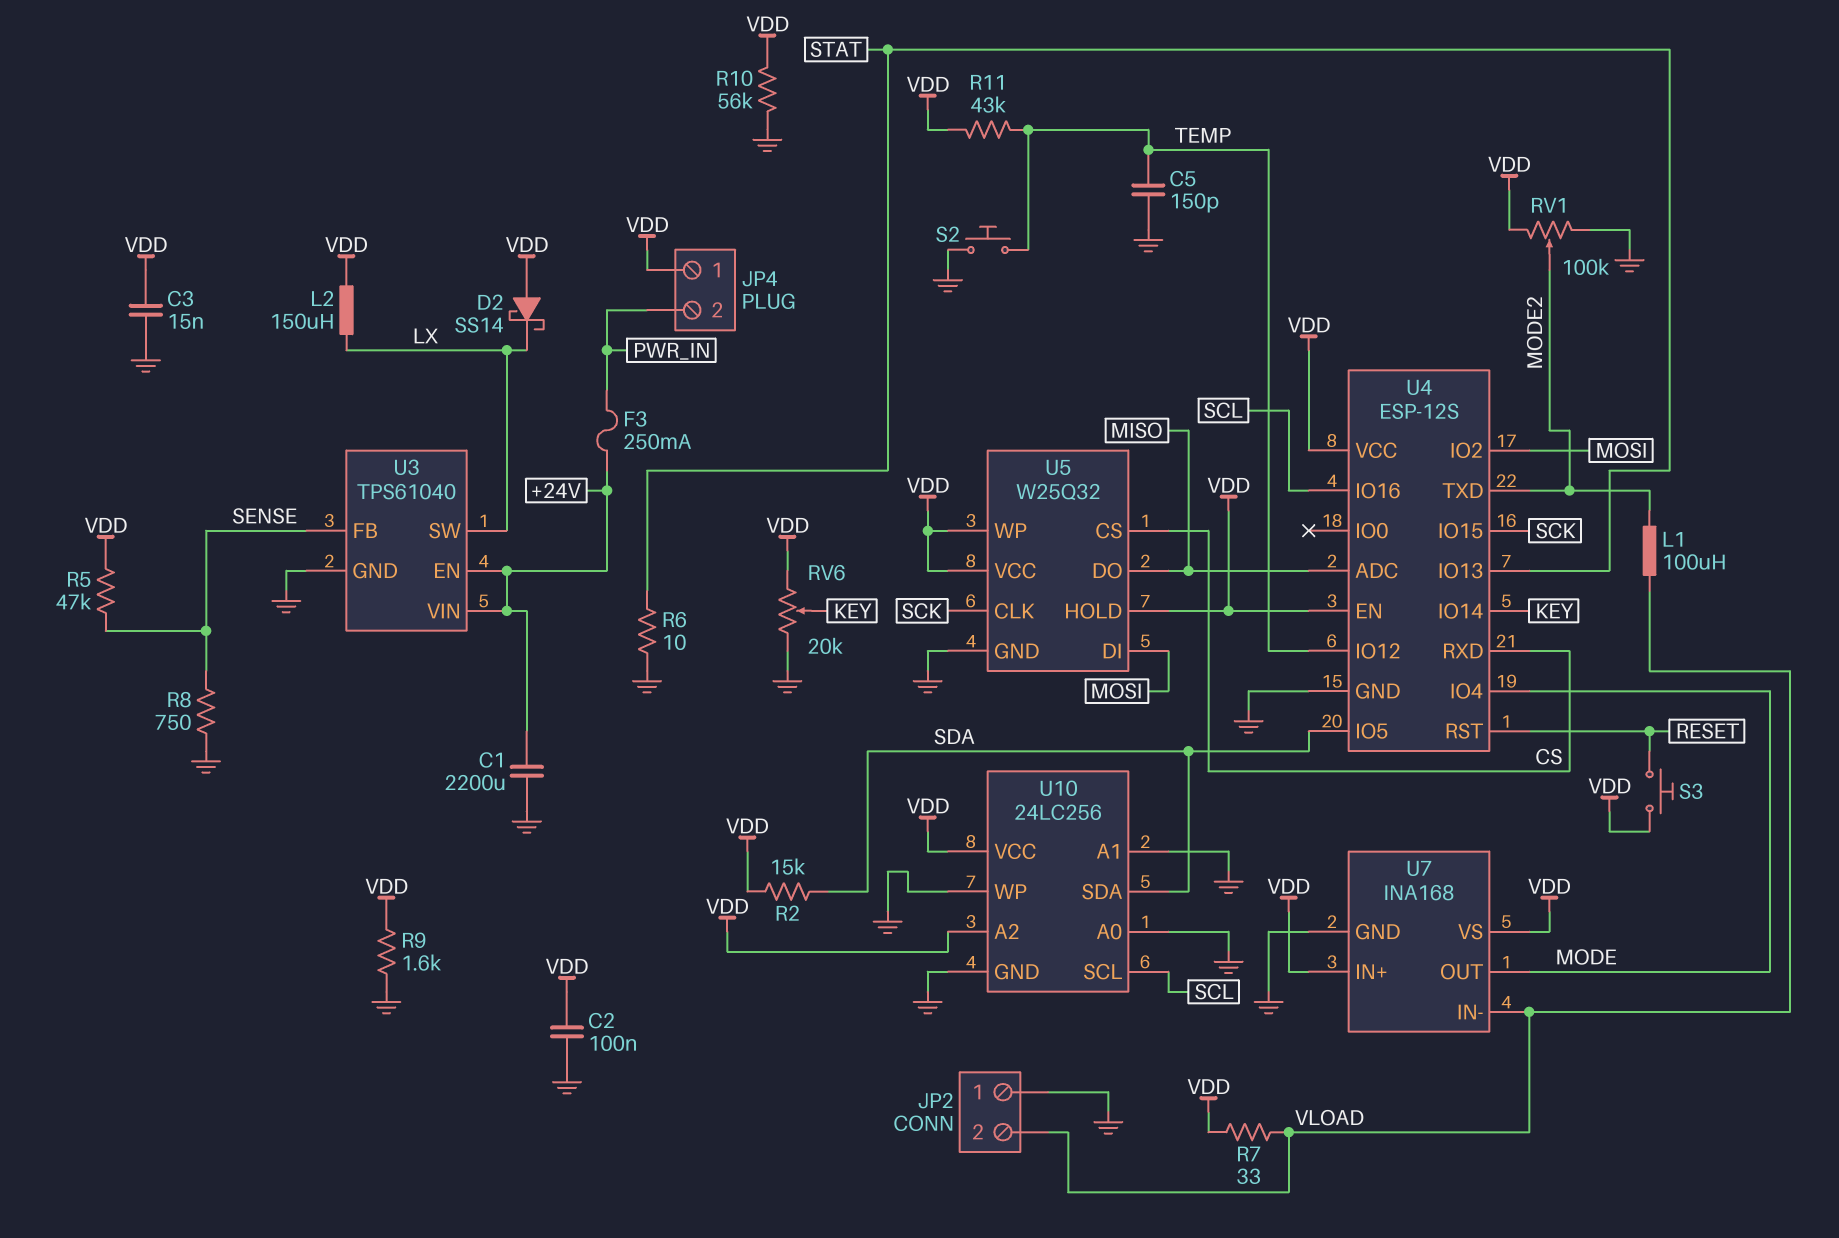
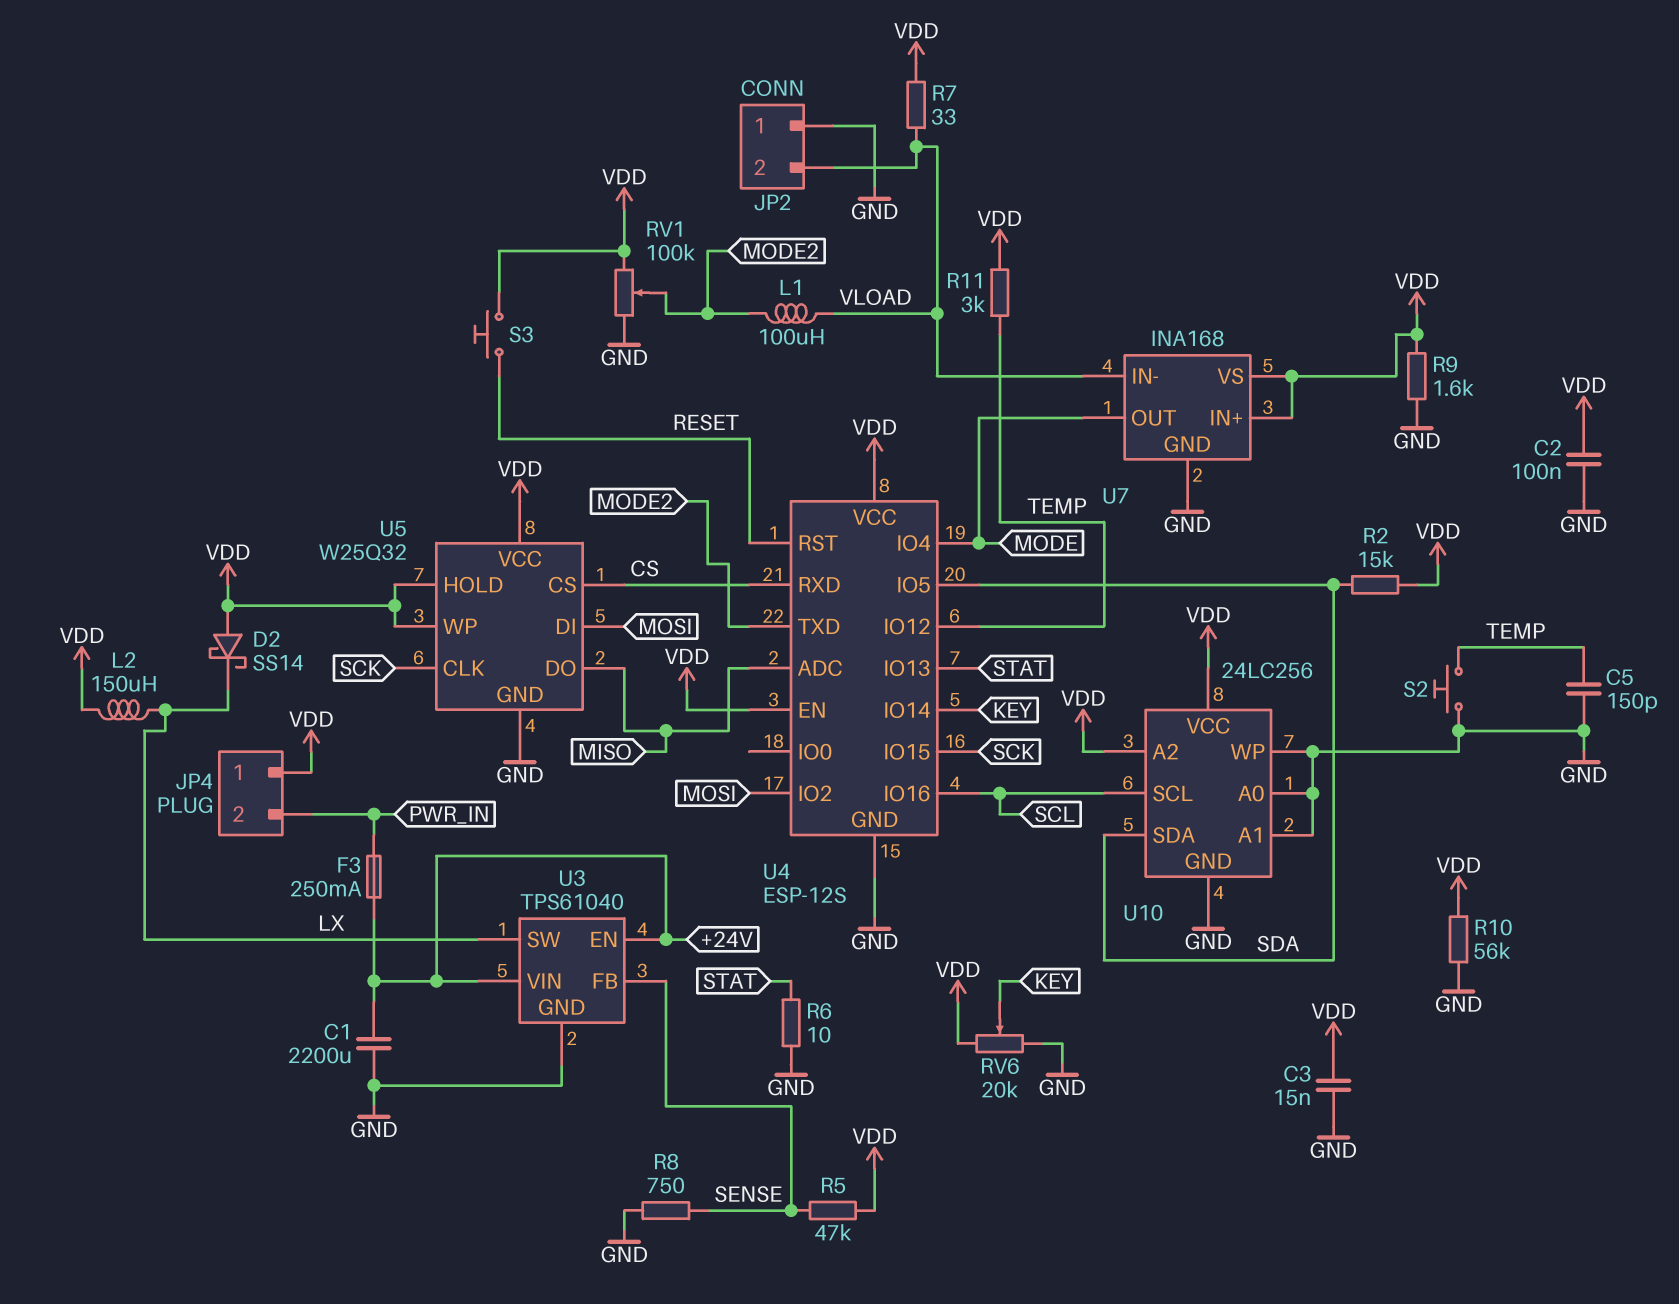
R11: 43k (TEMP, VDD) -> 3k (TEMP, VDD)

